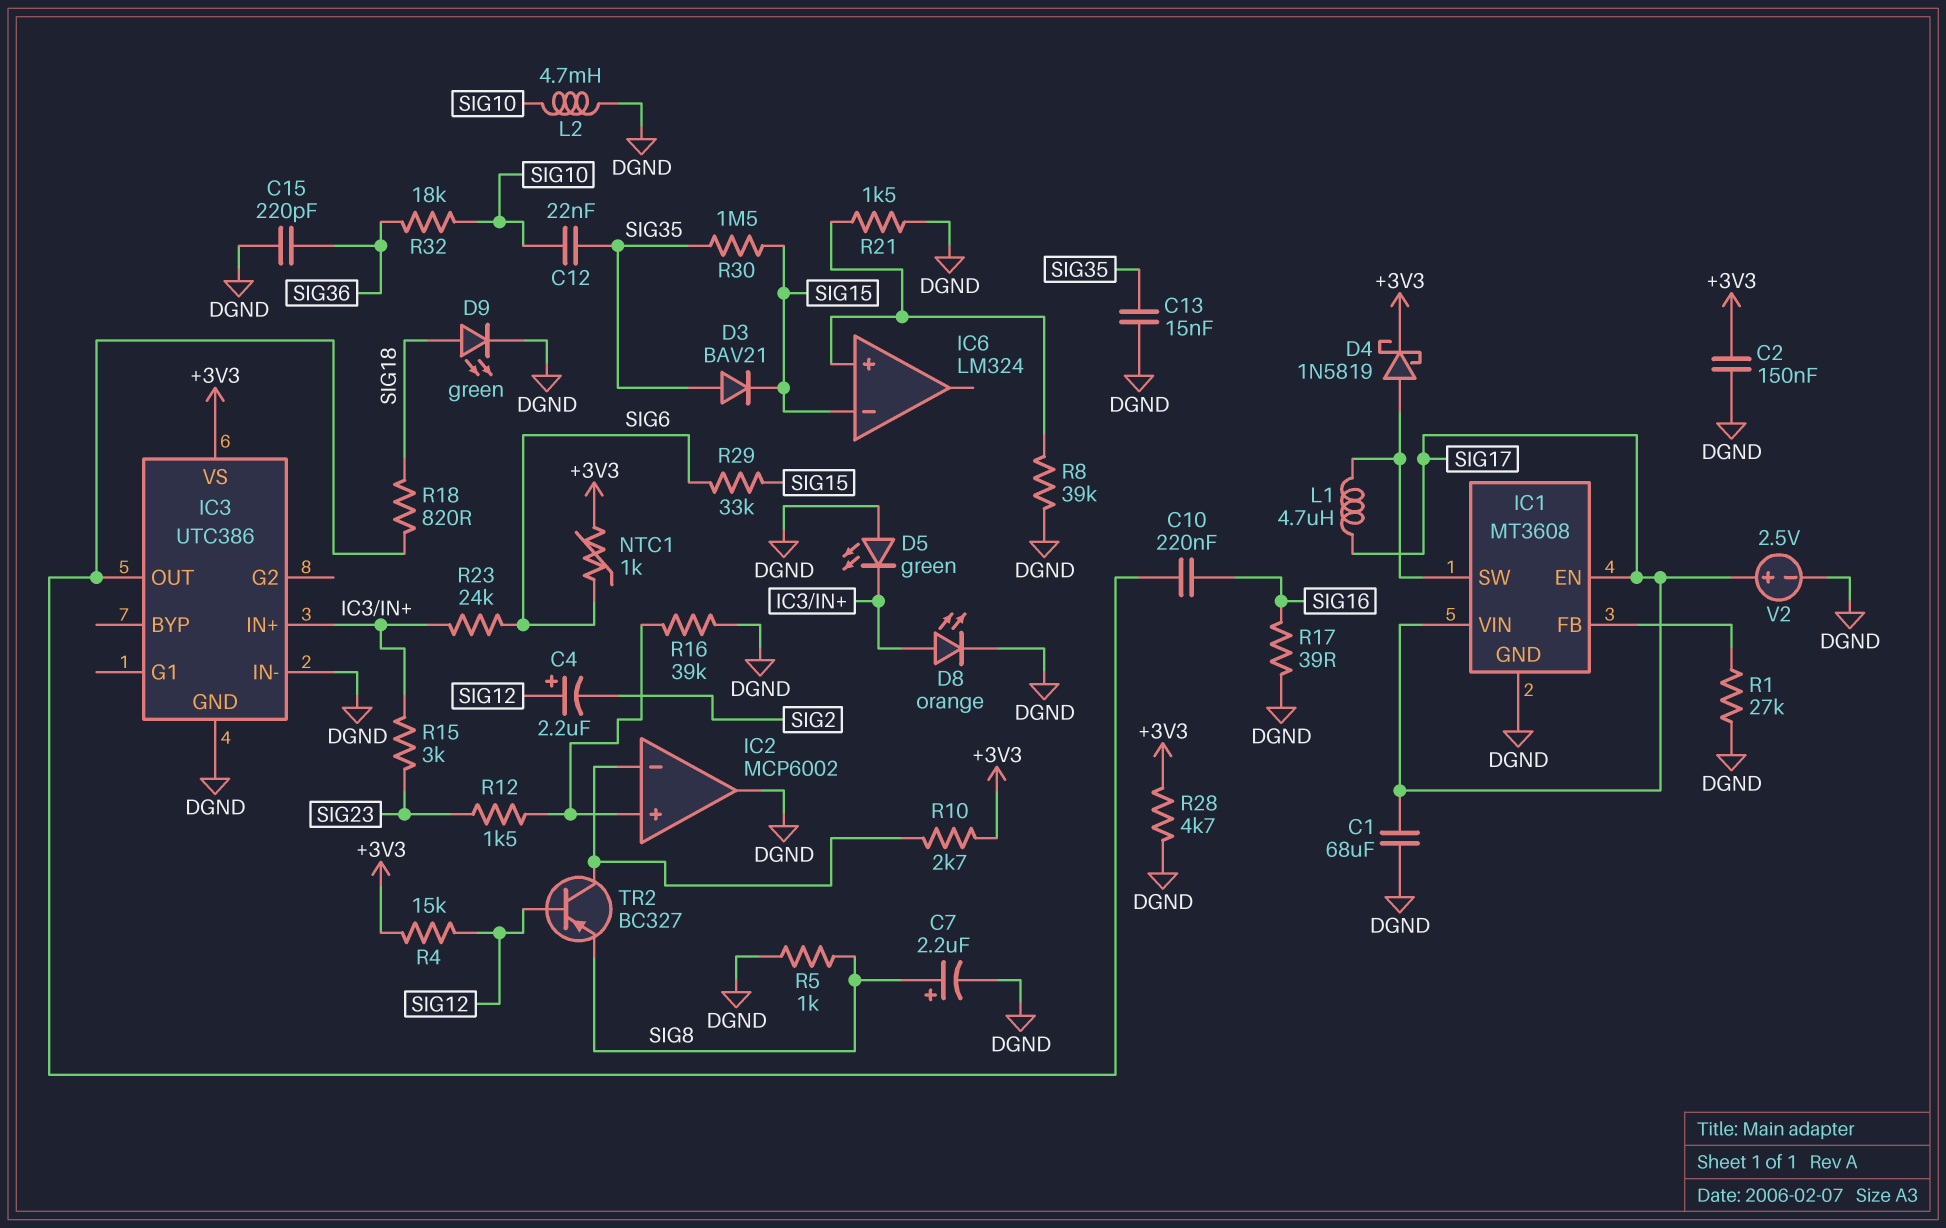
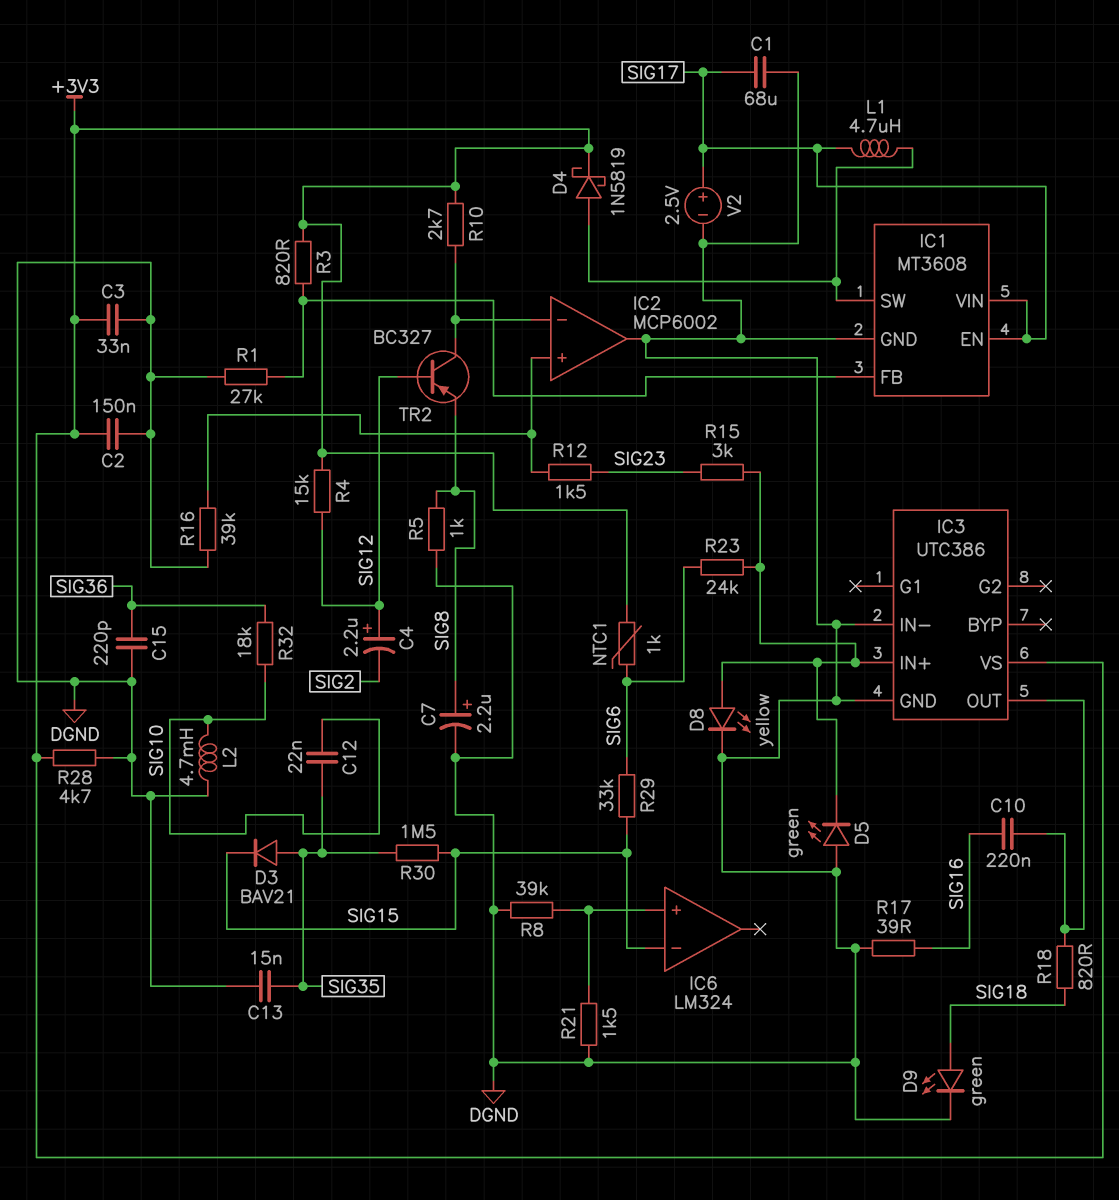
C3: none -> 33nF (+3V3, DGND)
D8: LED orange (A IC3/IN+, K DGND) -> LED yellow (A IC3/IN+, K DGND)
R3: none -> 820 (+3V3, IC1/FB)

